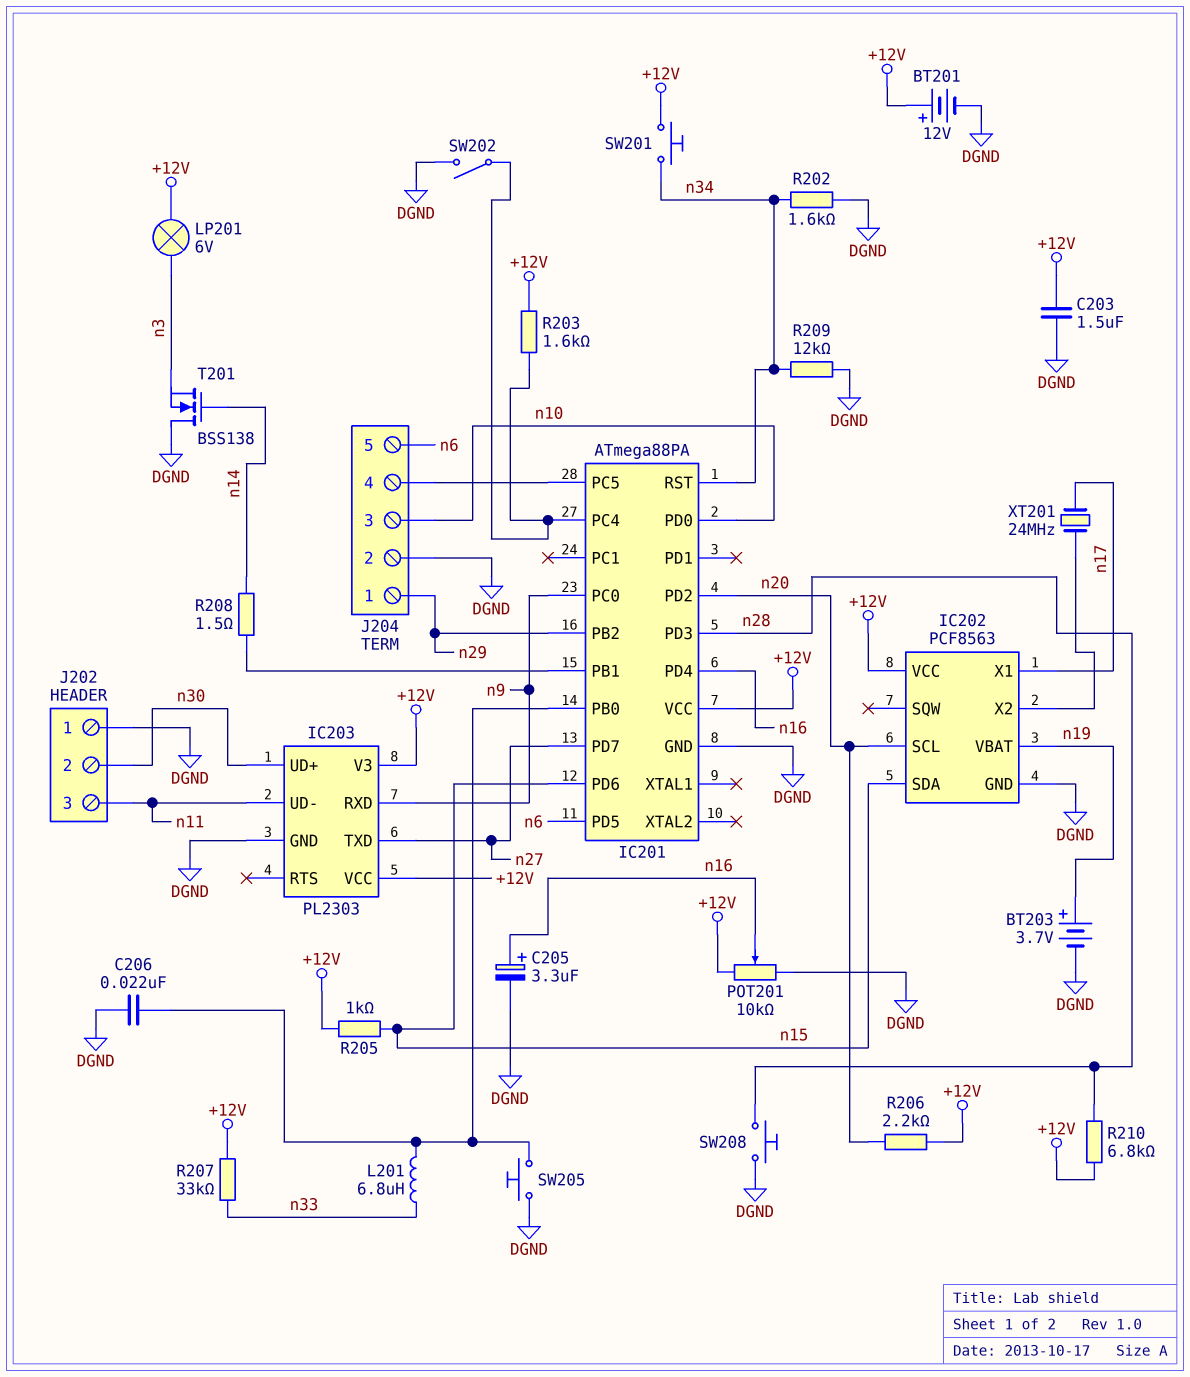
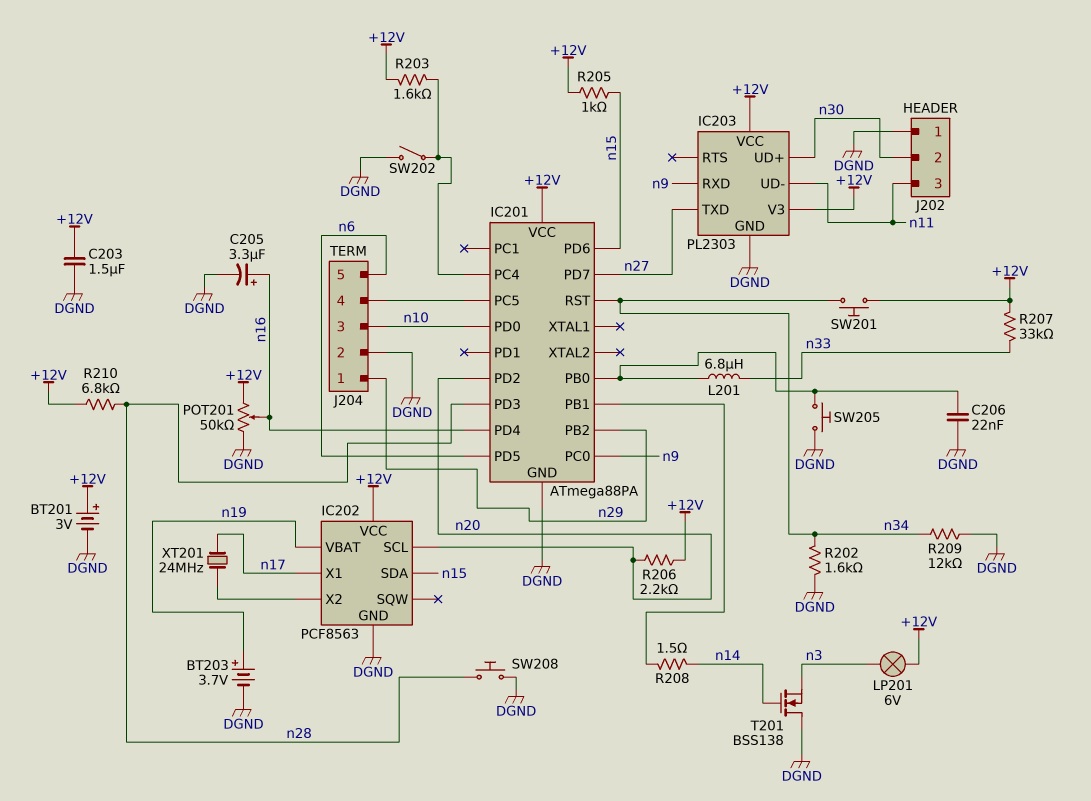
BT201: 12V (plus +12V, minus DGND) -> 3V (plus +12V, minus DGND)
POT201: 10k (+12V, DGND, wiper n16) -> 50k (+12V, DGND, wiper n16)

